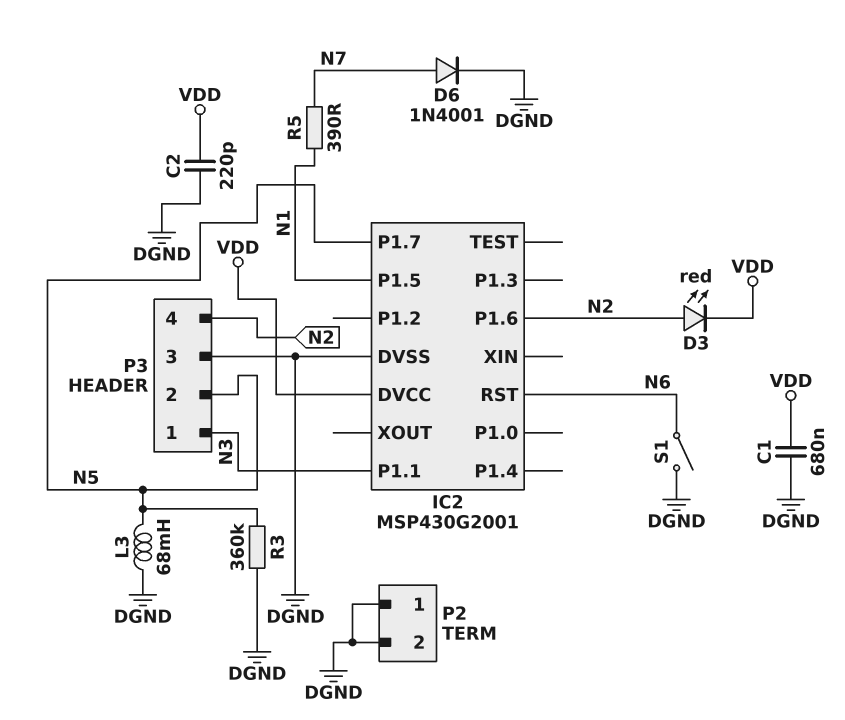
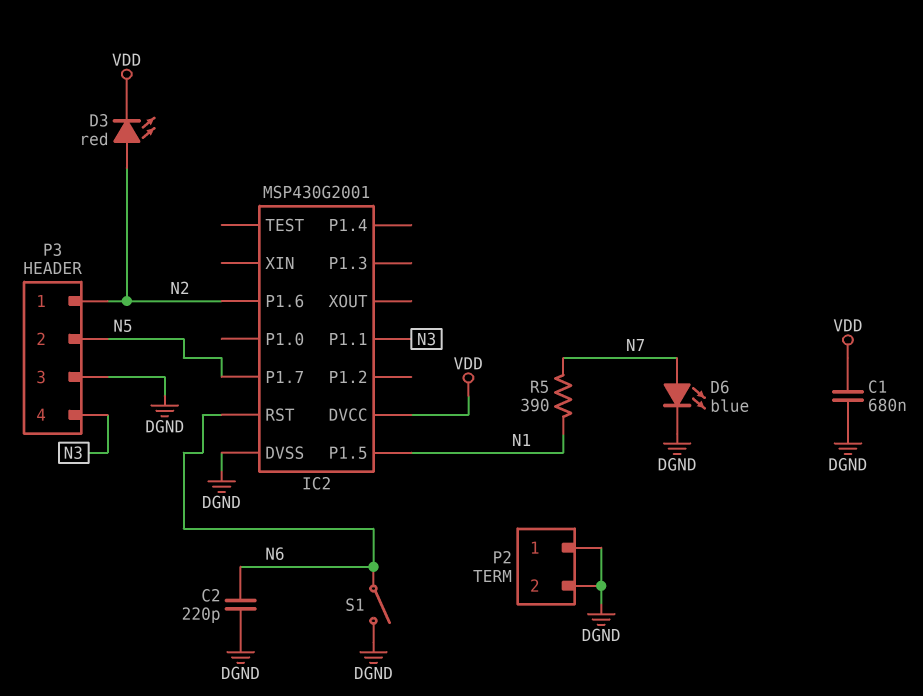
C2: 220pF (DGND, VDD) -> 220pF (DGND, N6)
D6: diode 1N4001 (A N7, K DGND) -> LED blue (A N7, K DGND)
L3: 68mH (DGND, N5) -> none
P3 pin 1: N3 -> N2
P3 pin 4: N2 -> N3
R3: 360k (DGND, N5) -> none

